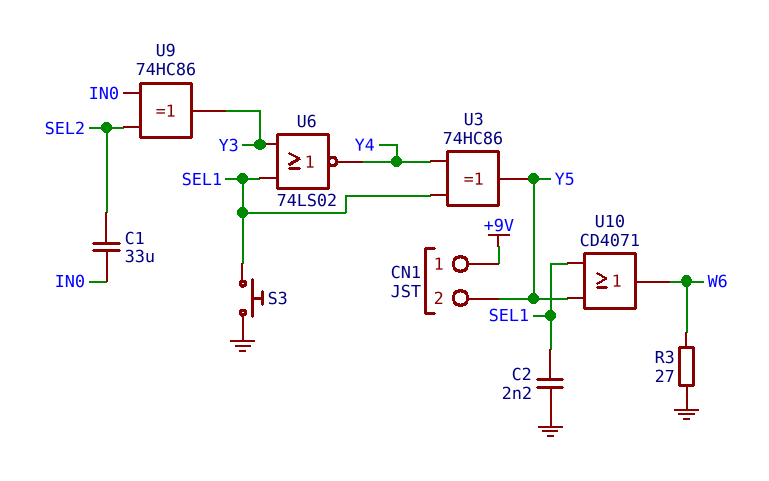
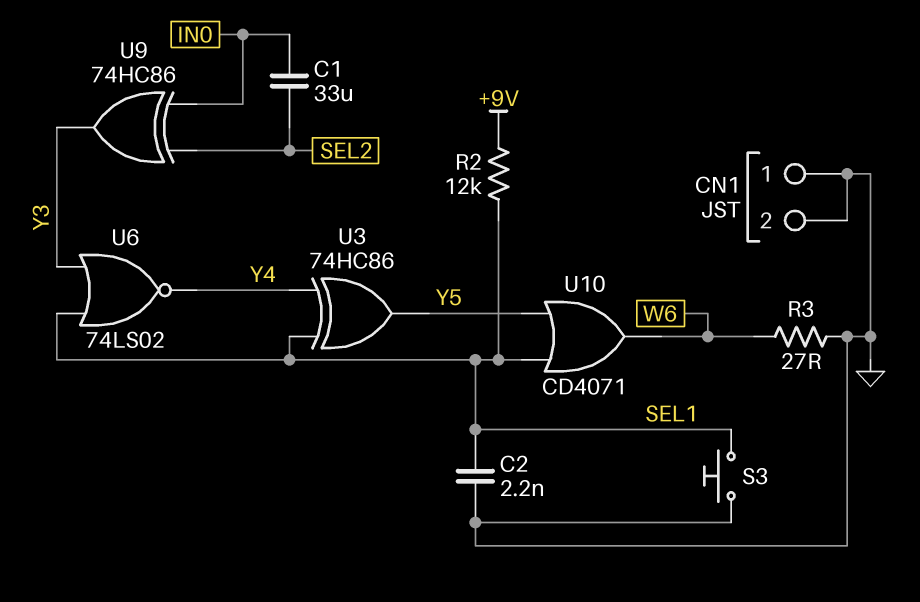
CN1 pin 1: +9V -> GND
CN1 pin 2: Y5 -> GND
R2: none -> 12k (+9V, SEL1)

